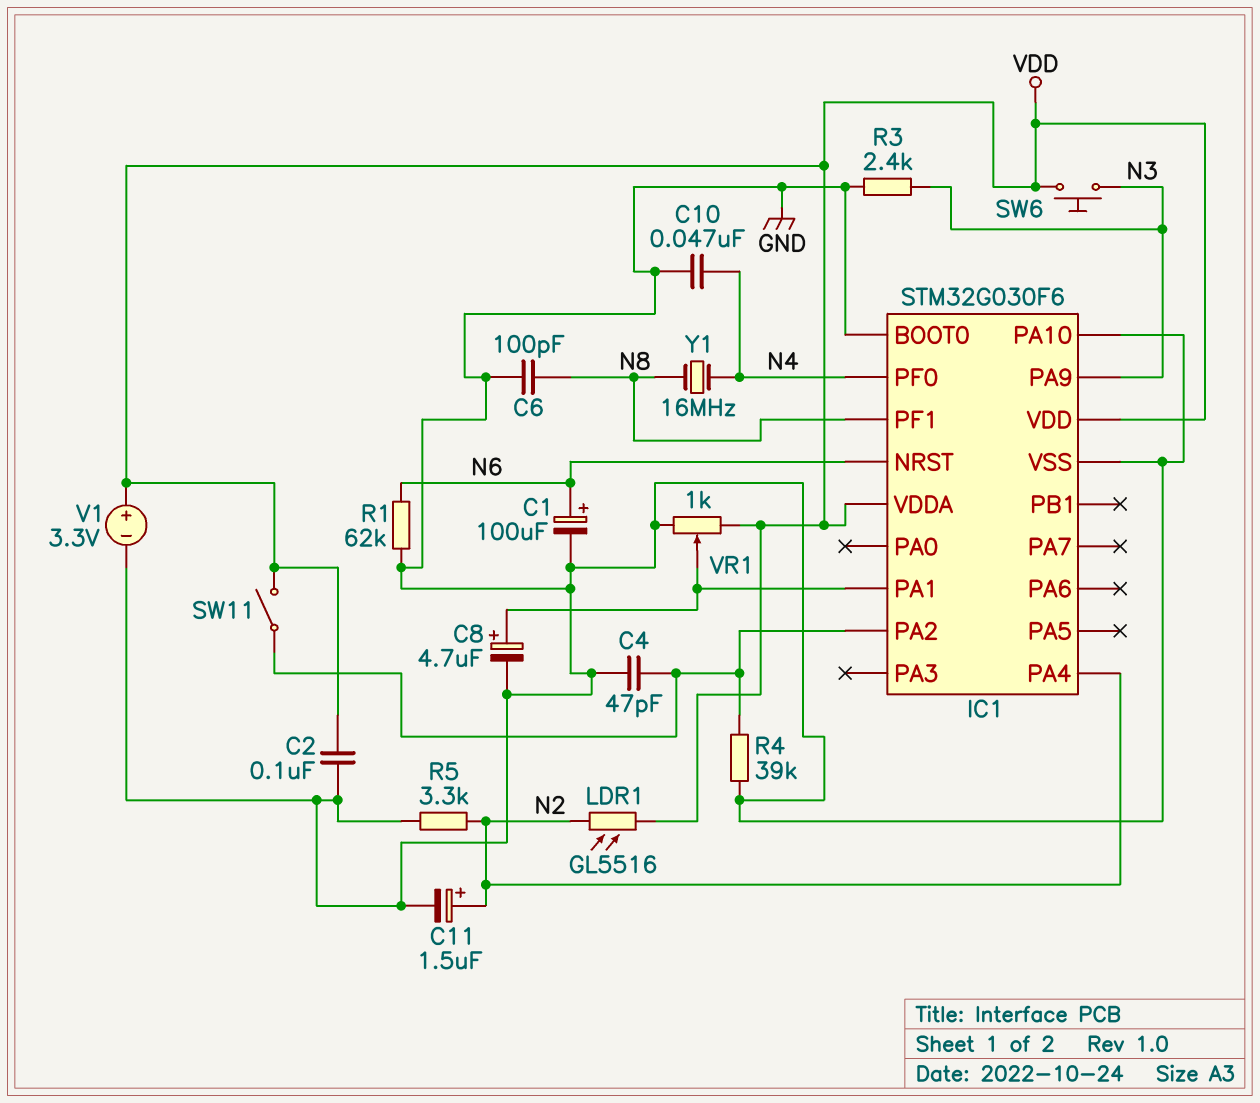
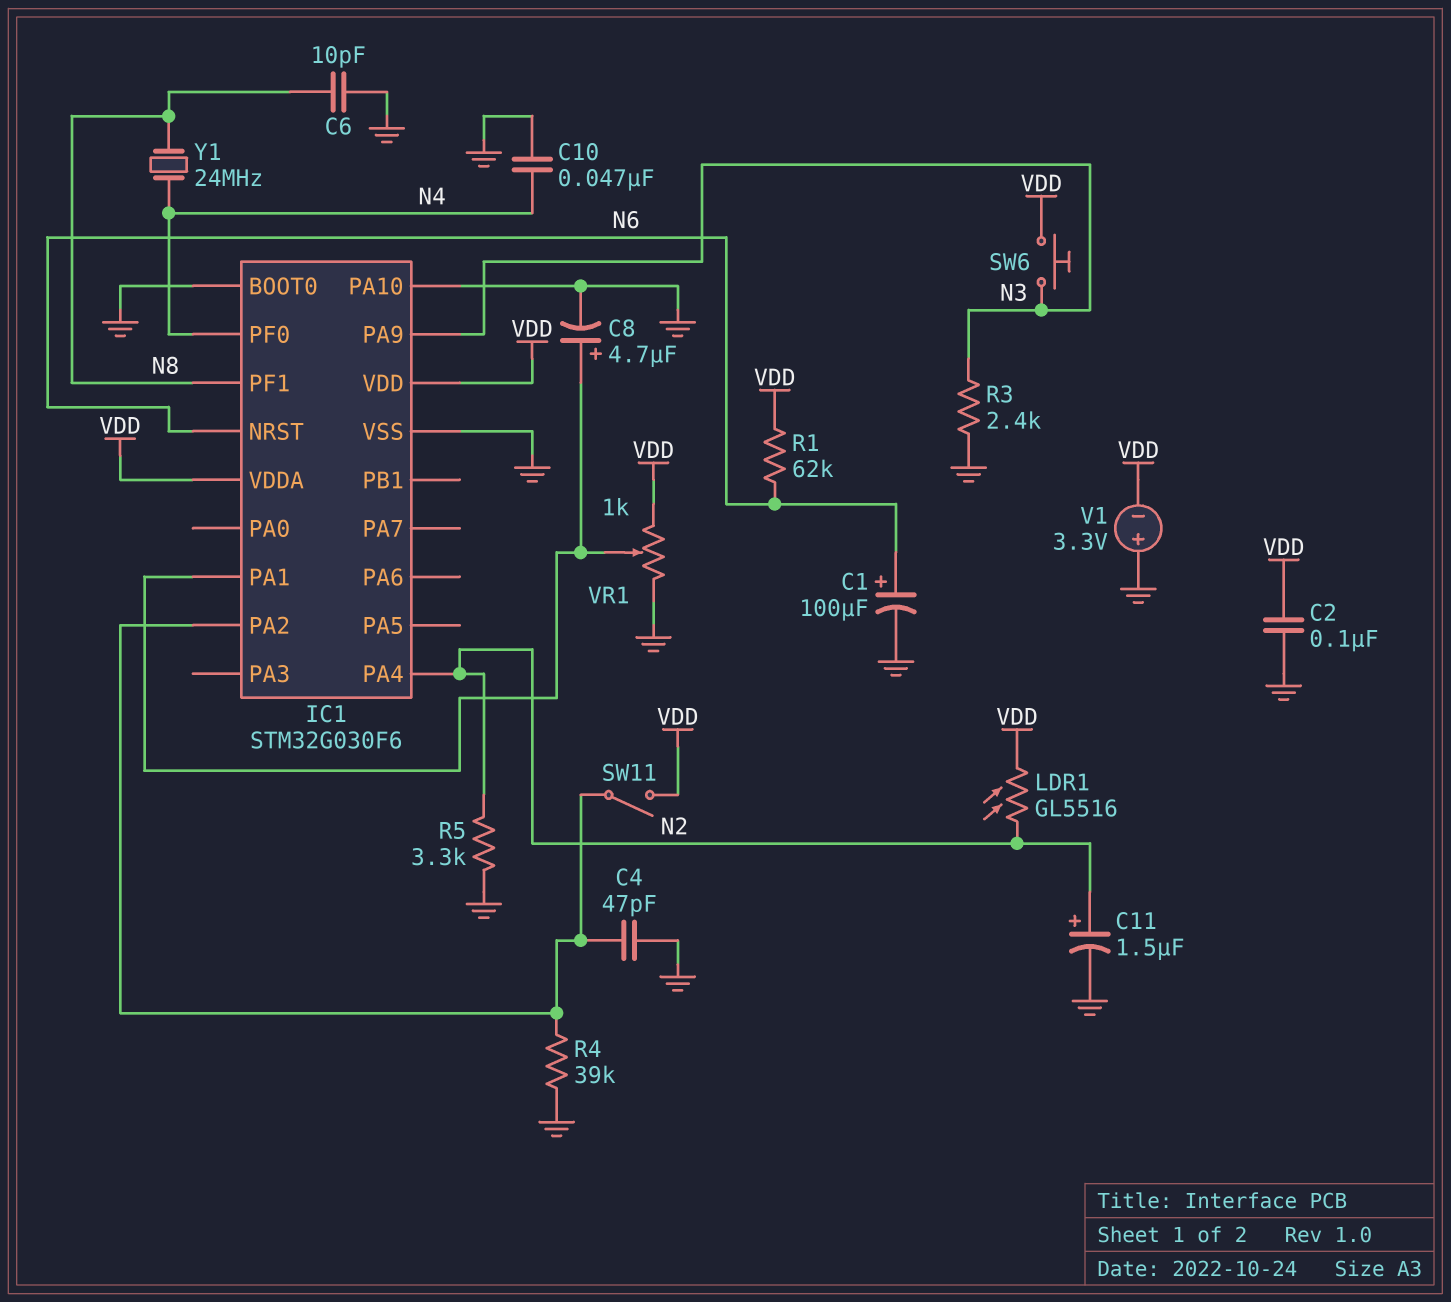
C6: 100pF (GND, N8) -> 10pF (GND, N8)
R1: 62k (GND, N6) -> 62k (N6, VDD)
V1: 3.3V (plus VDD, minus GND) -> 3.3V (plus GND, minus VDD)
Y1: 16MHz (N4, N8) -> 24MHz (N4, N8)

